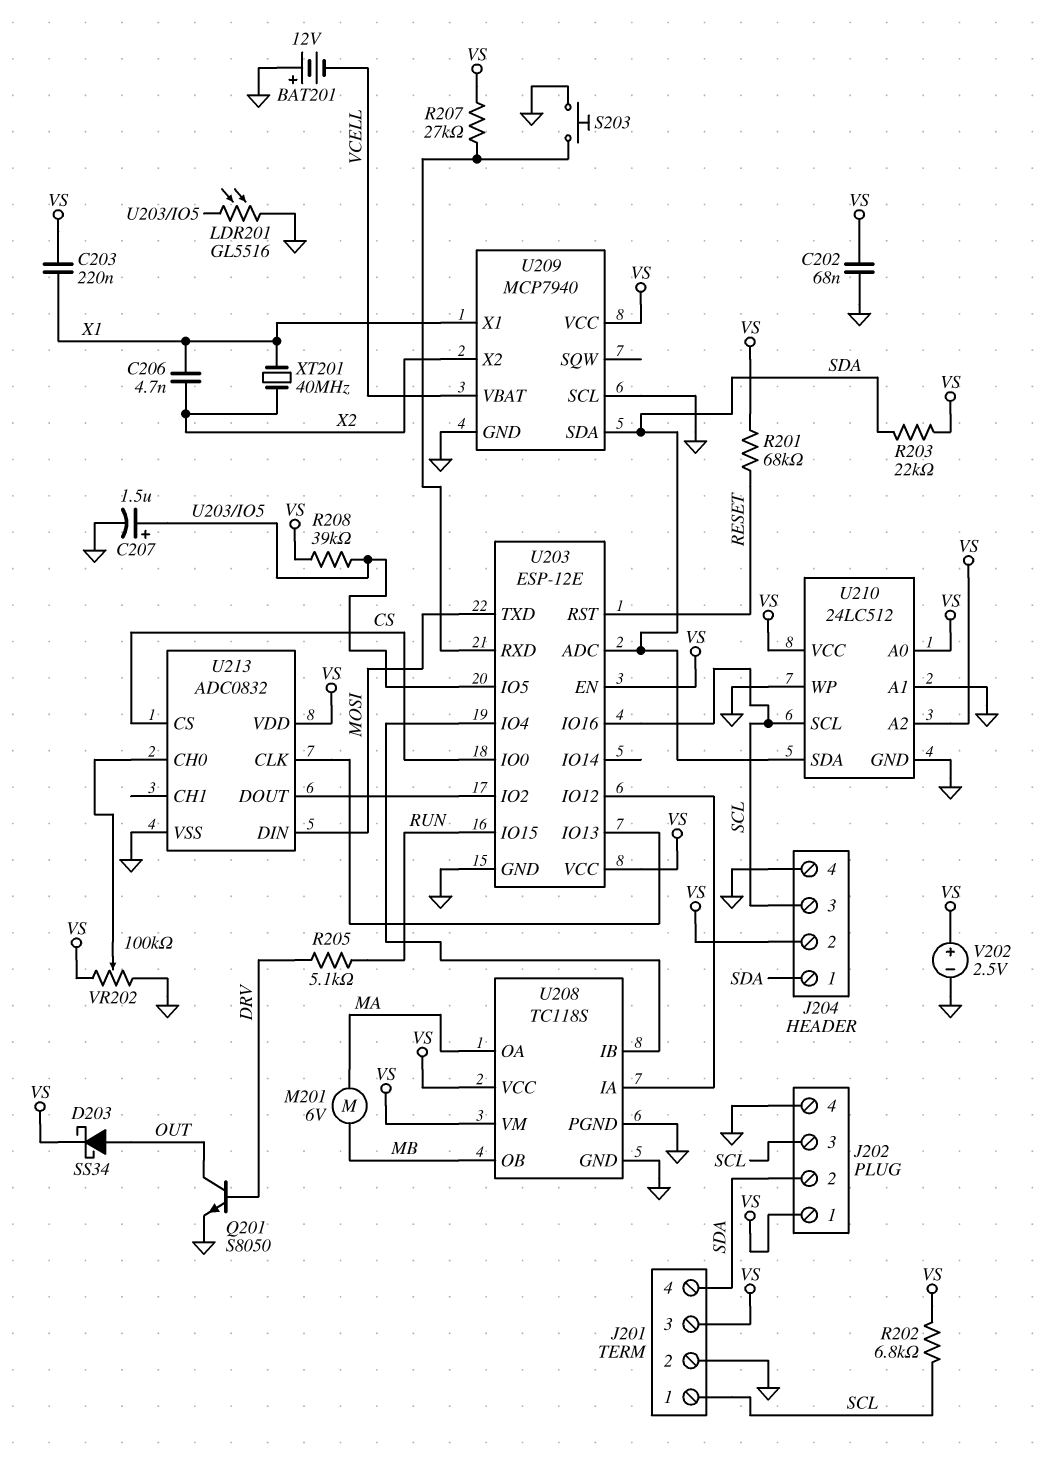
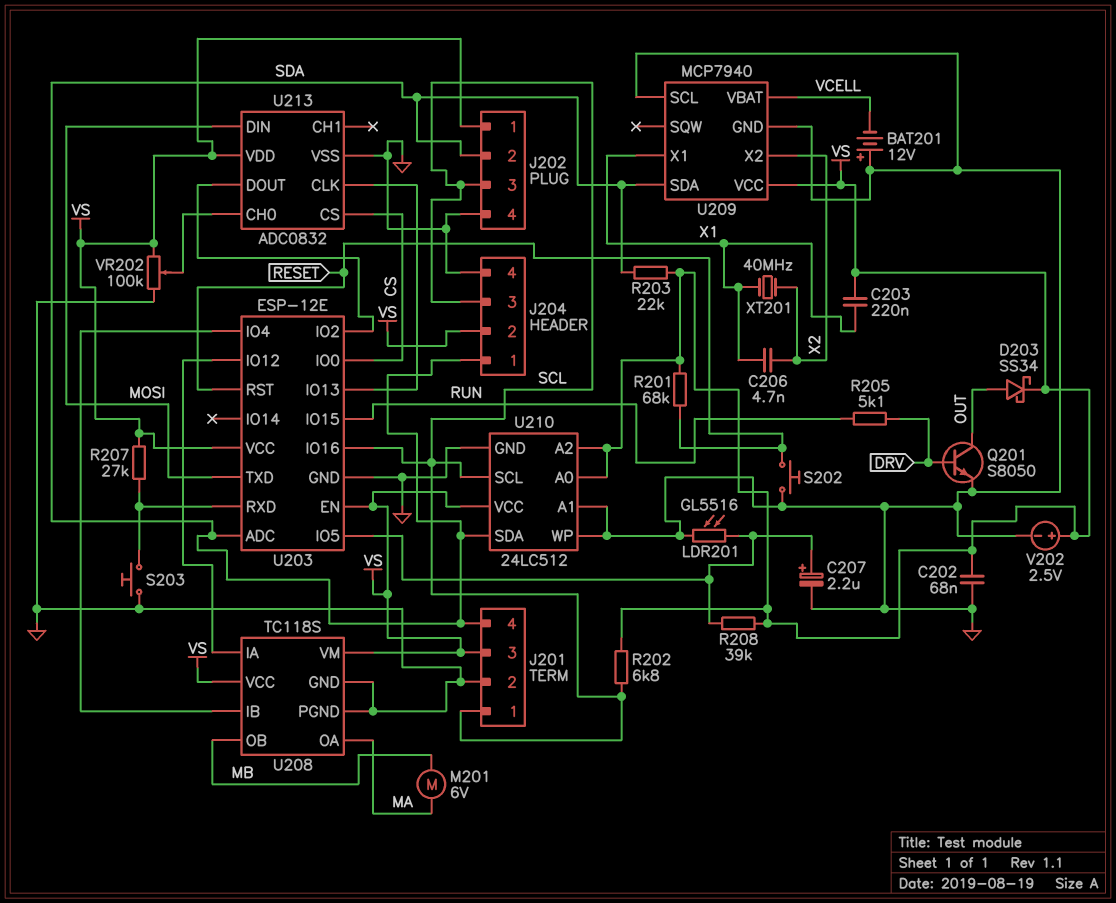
C207: 1.5uF (plus U203/IO5, minus GND) -> 2.2uF (plus U203/IO5, minus GND)
S202: none -> button (GND, RESET)

